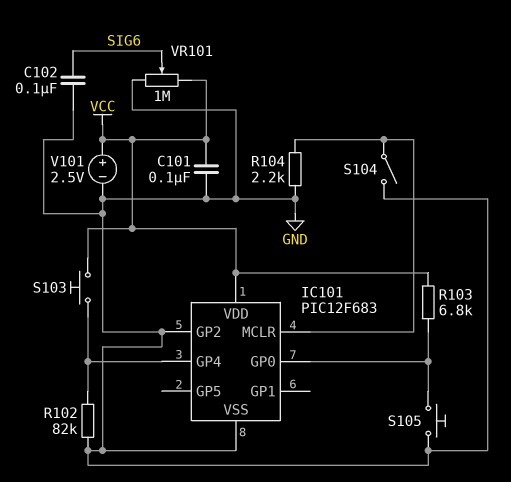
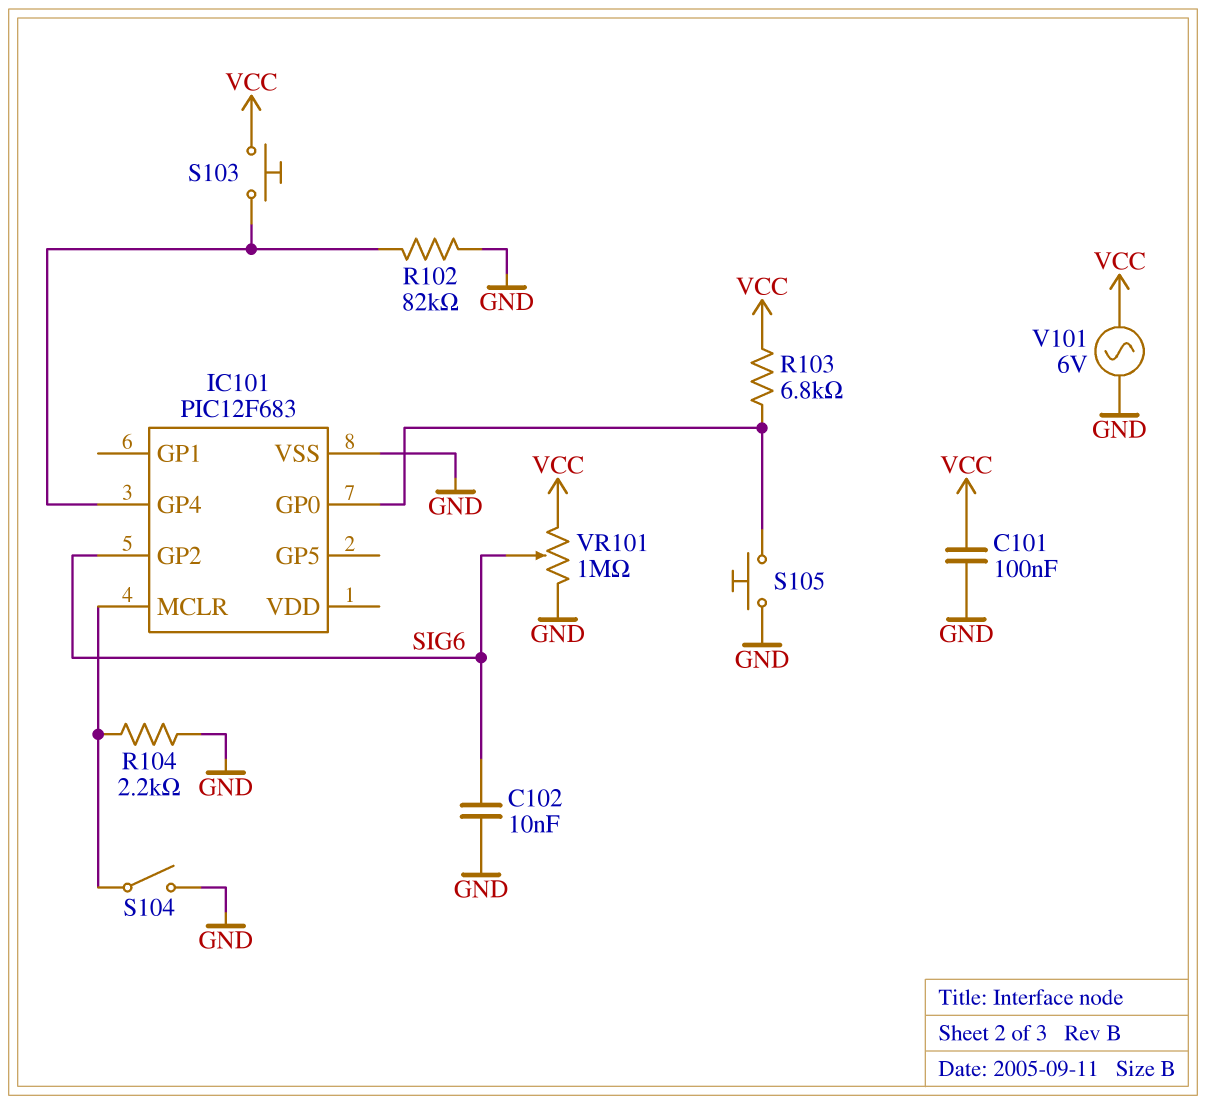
C102: 100nF (GND, SIG6) -> 10nF (GND, SIG6)
IC101 pin GP2: GND -> SIG6
IC101 pin VDD: VCC -> none
V101: 2.5V (plus VCC, minus GND) -> AC 6V (GND, VCC)

